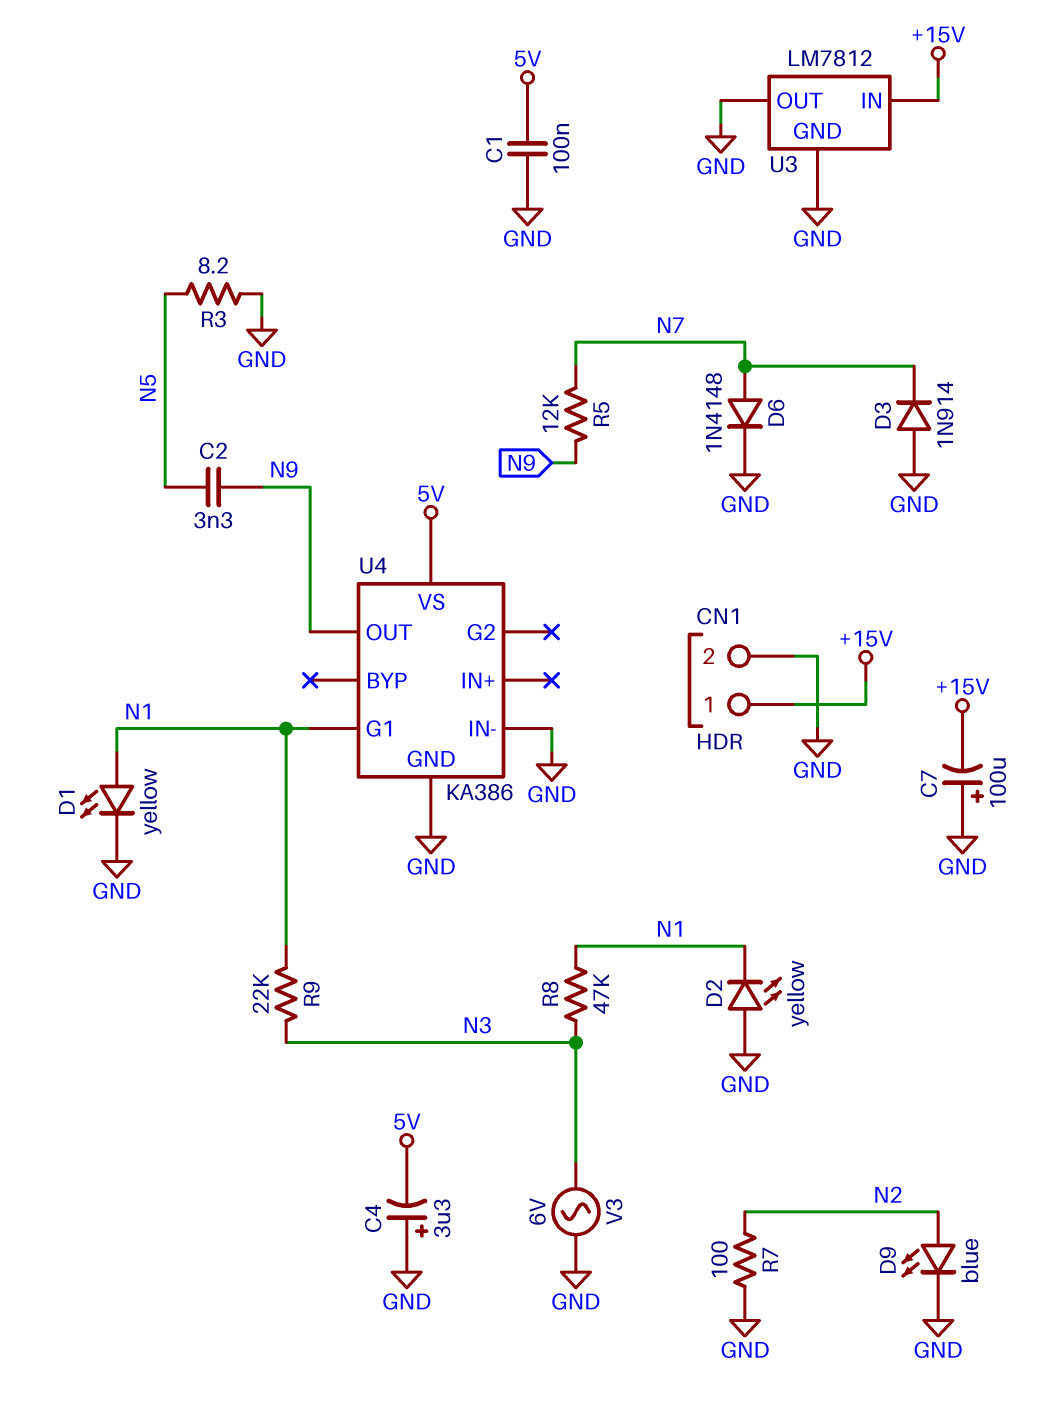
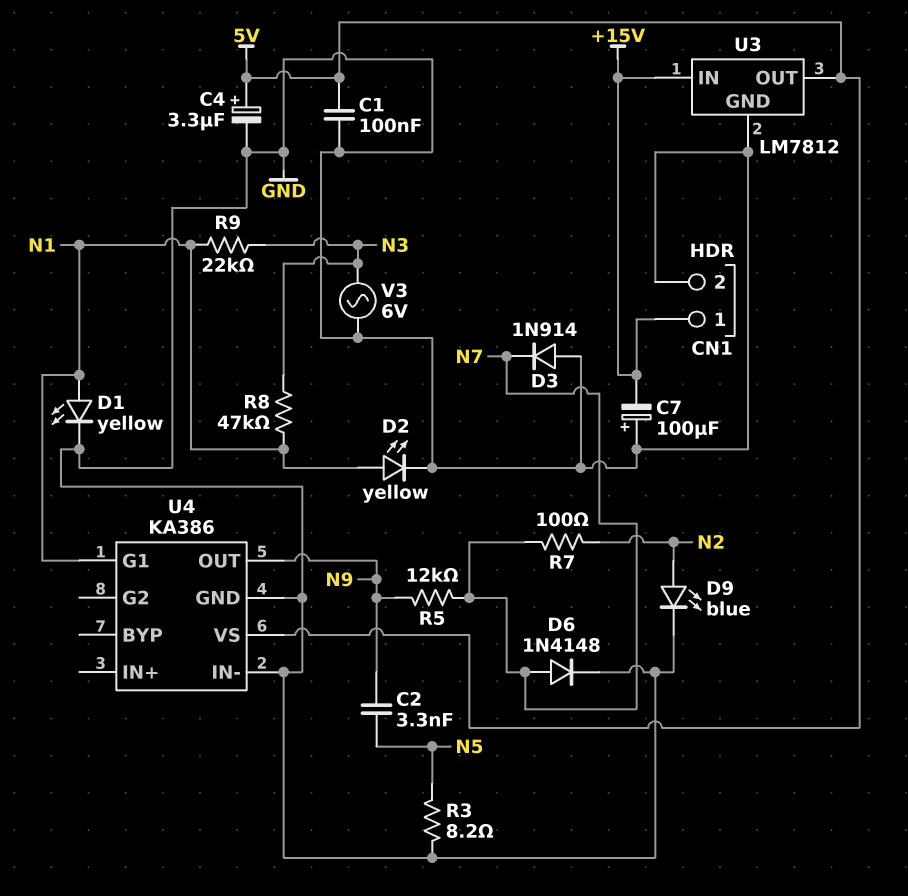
C4: 3.3uF (plus GND, minus 5V) -> 3.3uF (plus 5V, minus GND)
D2: LED yellow (A GND, K N1) -> LED yellow (A N1, K GND)
R7: 100 (GND, N2) -> 100 (N2, N7)
U3 pin OUT: GND -> 5V

